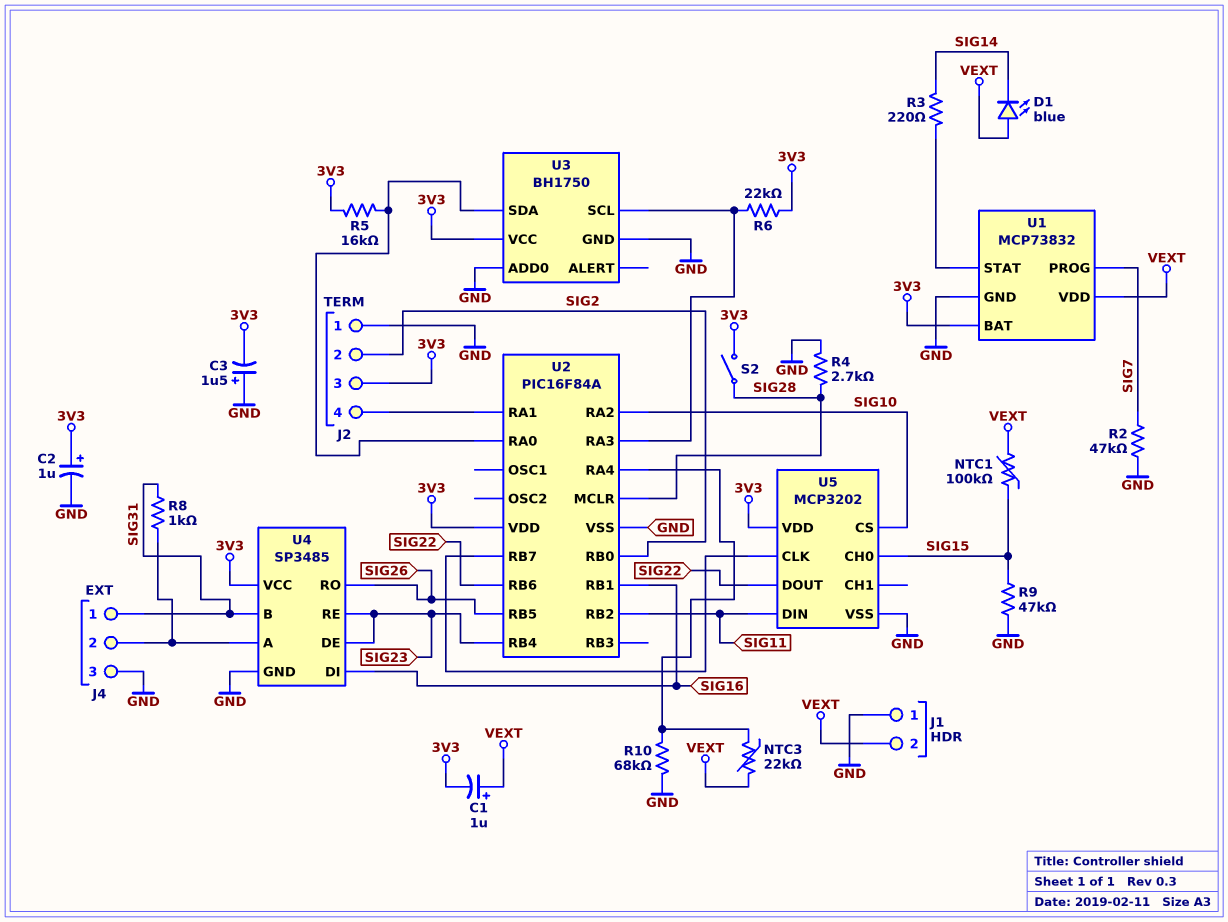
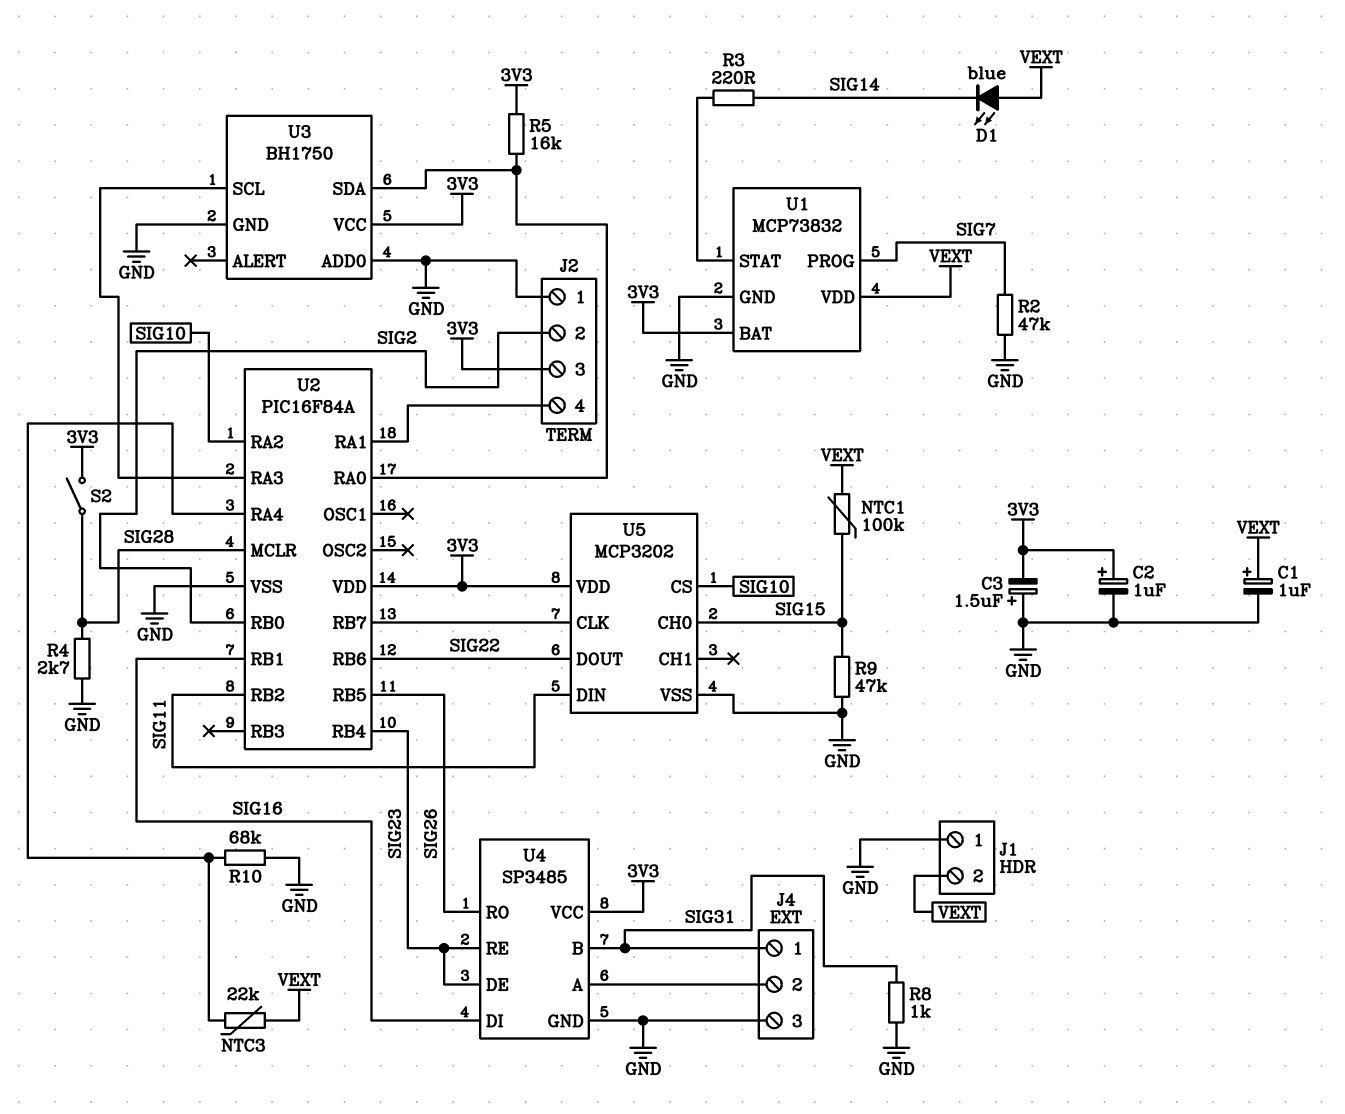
C1: 1uF (plus VEXT, minus 3V3) -> 1uF (plus VEXT, minus GND)
R6: 22k (3V3, U2/RA3) -> none
R8: 1k (J4/2, SIG31) -> 1k (GND, SIG31)

